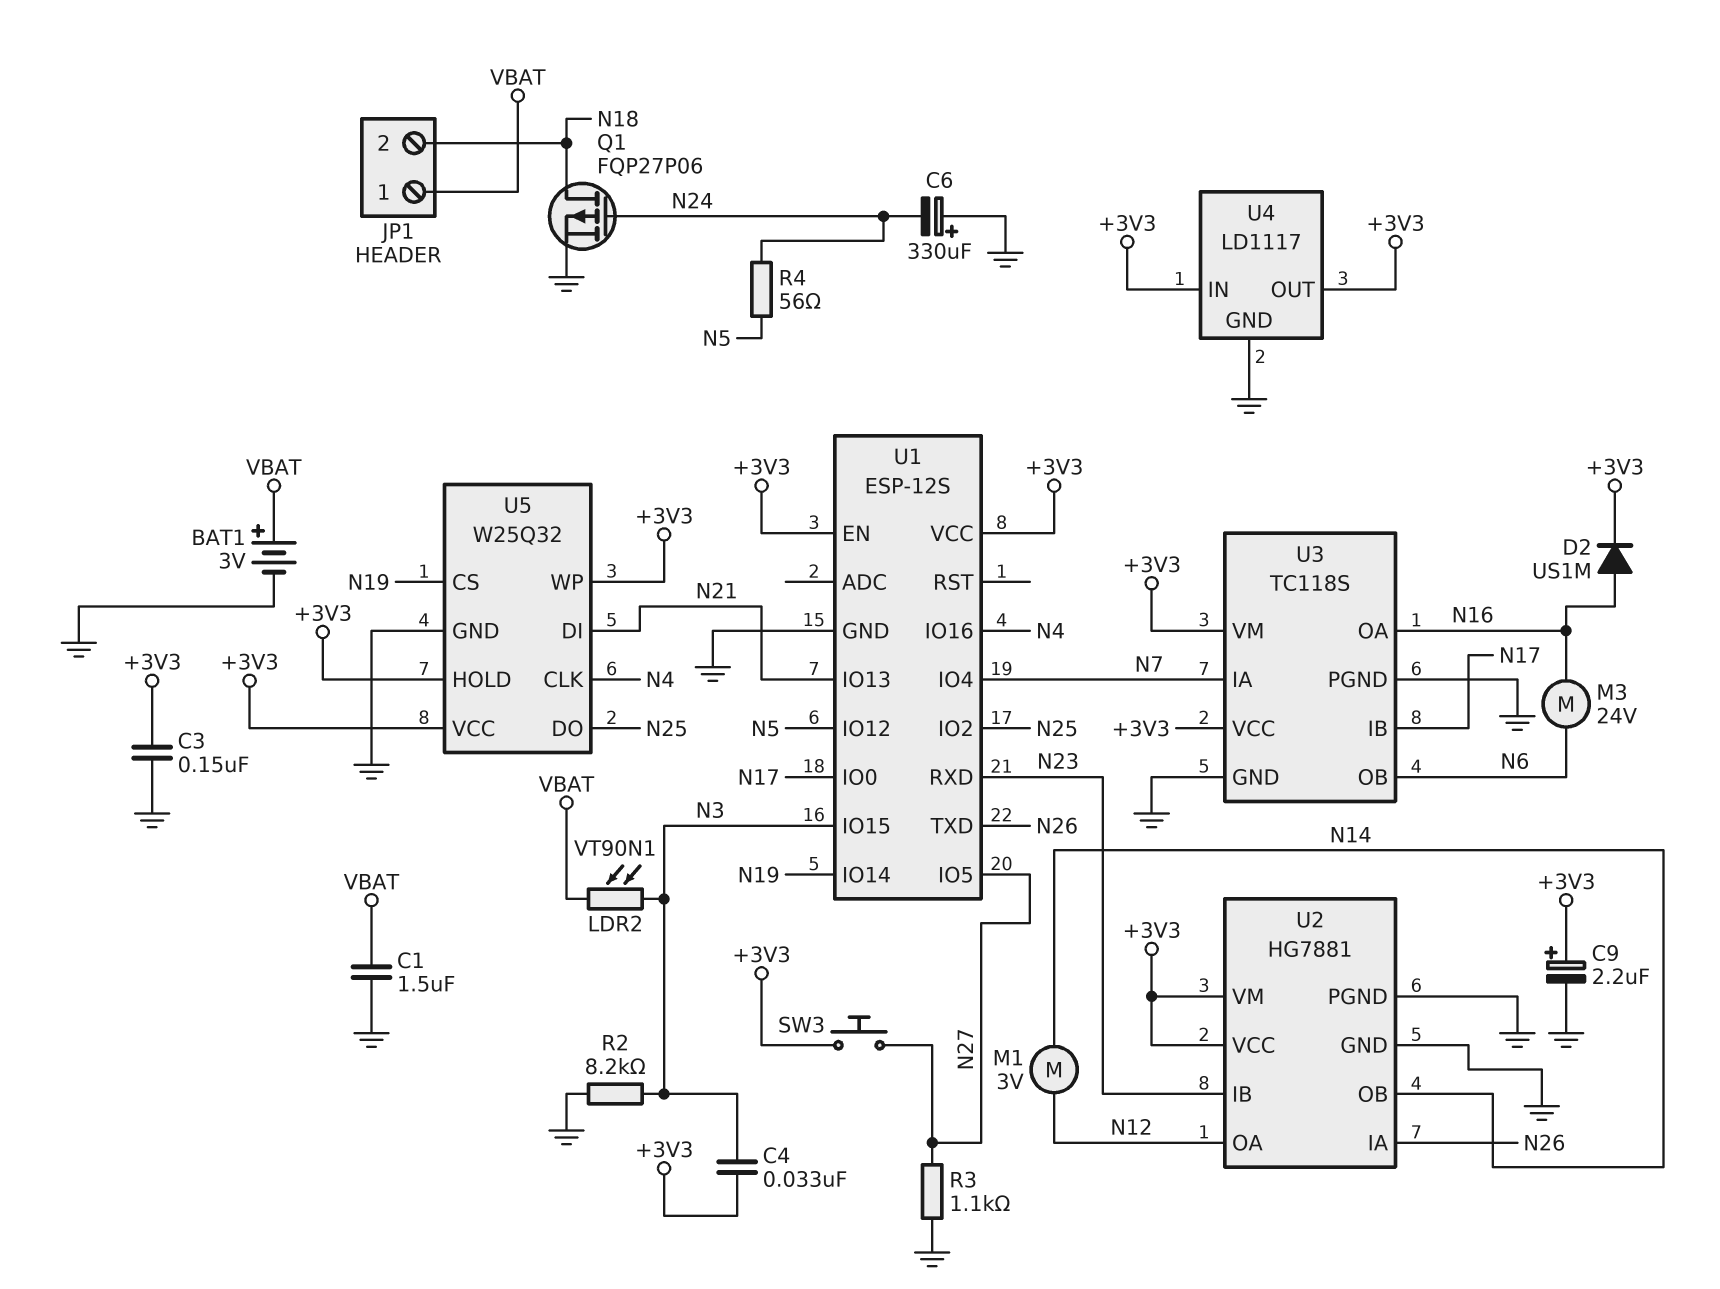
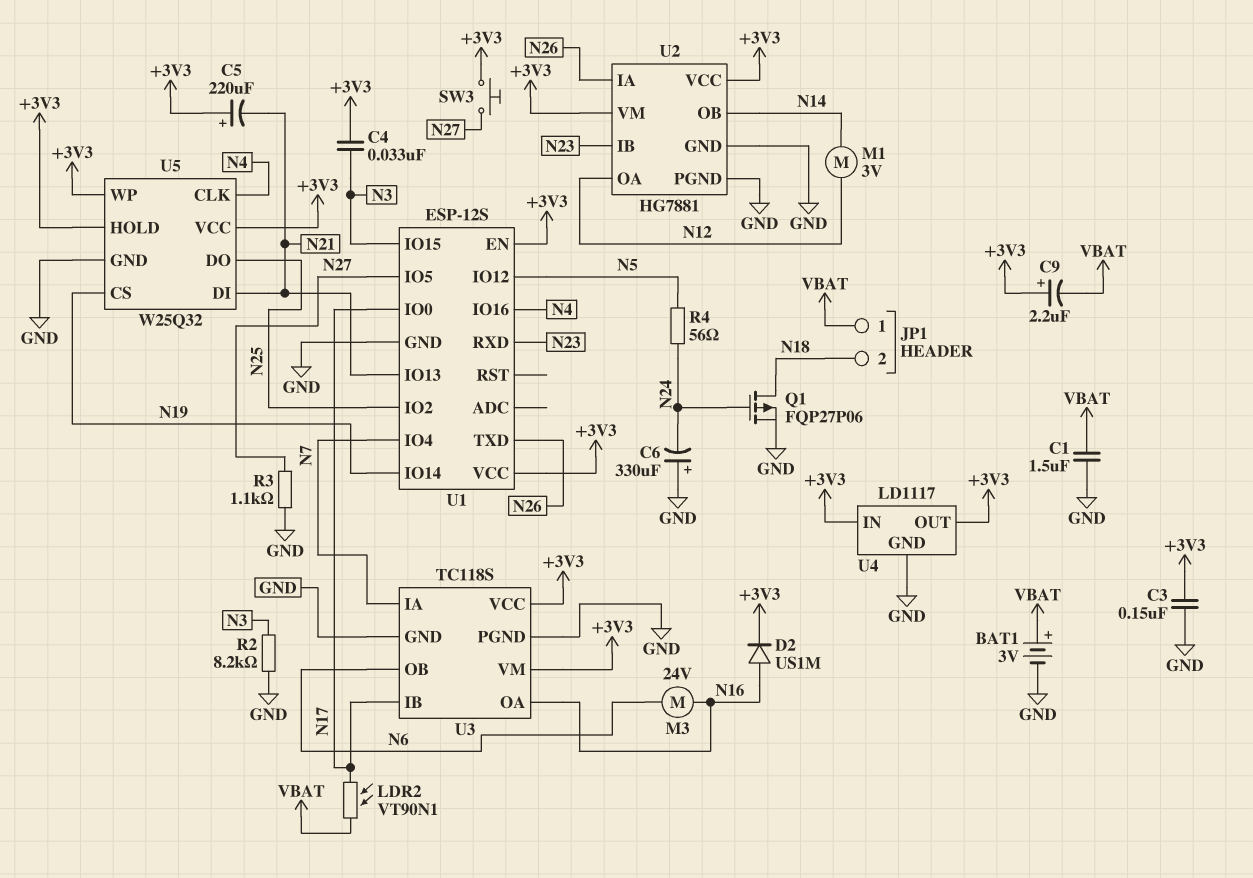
C5: none -> 220uF (plus +3V3, minus N21)
C9: 2.2uF (plus +3V3, minus GND) -> 2.2uF (plus +3V3, minus VBAT)
LDR2: VT90N1 (N3, VBAT) -> VT90N1 (N17, VBAT)

